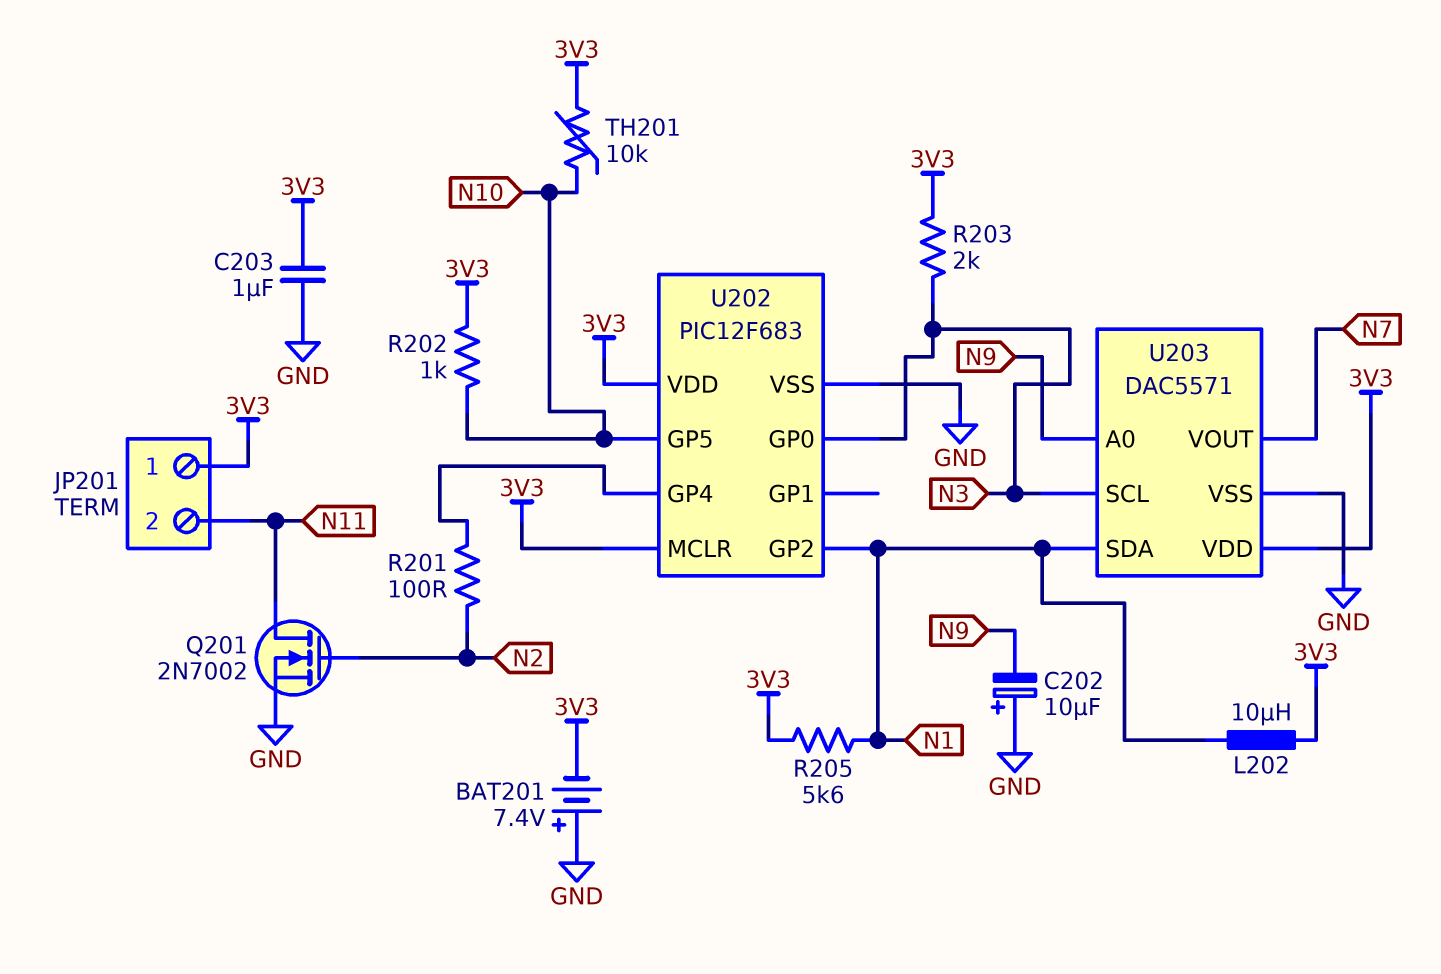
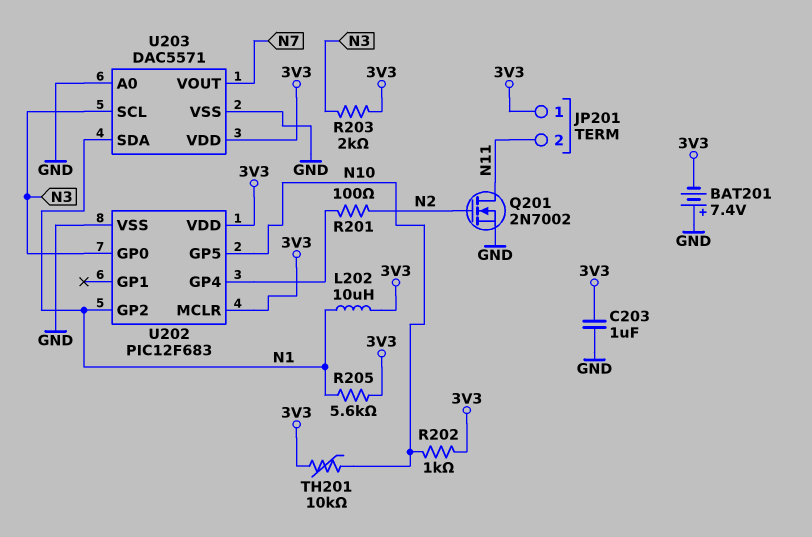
C202: 10uF (plus GND, minus N9) -> none
U203 pin A0: N9 -> GND

